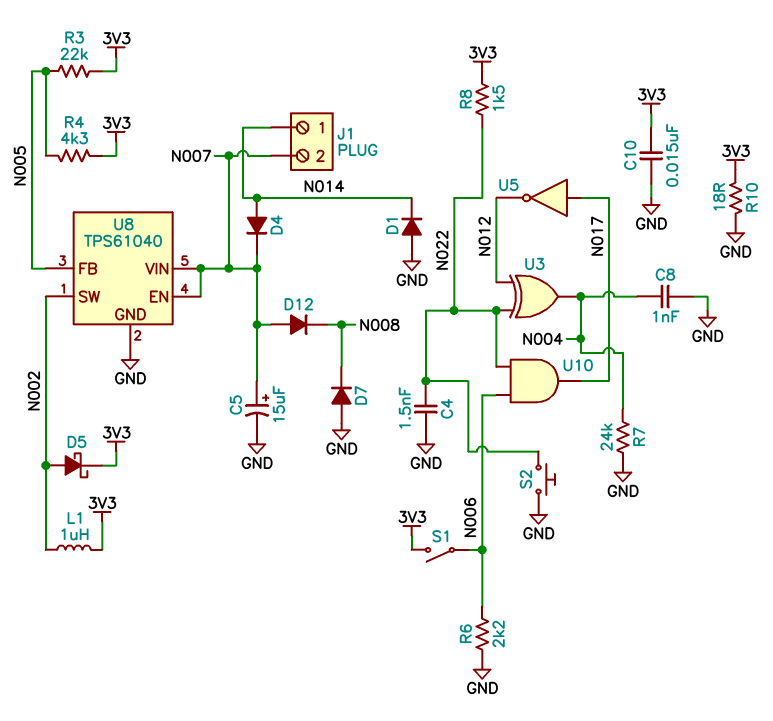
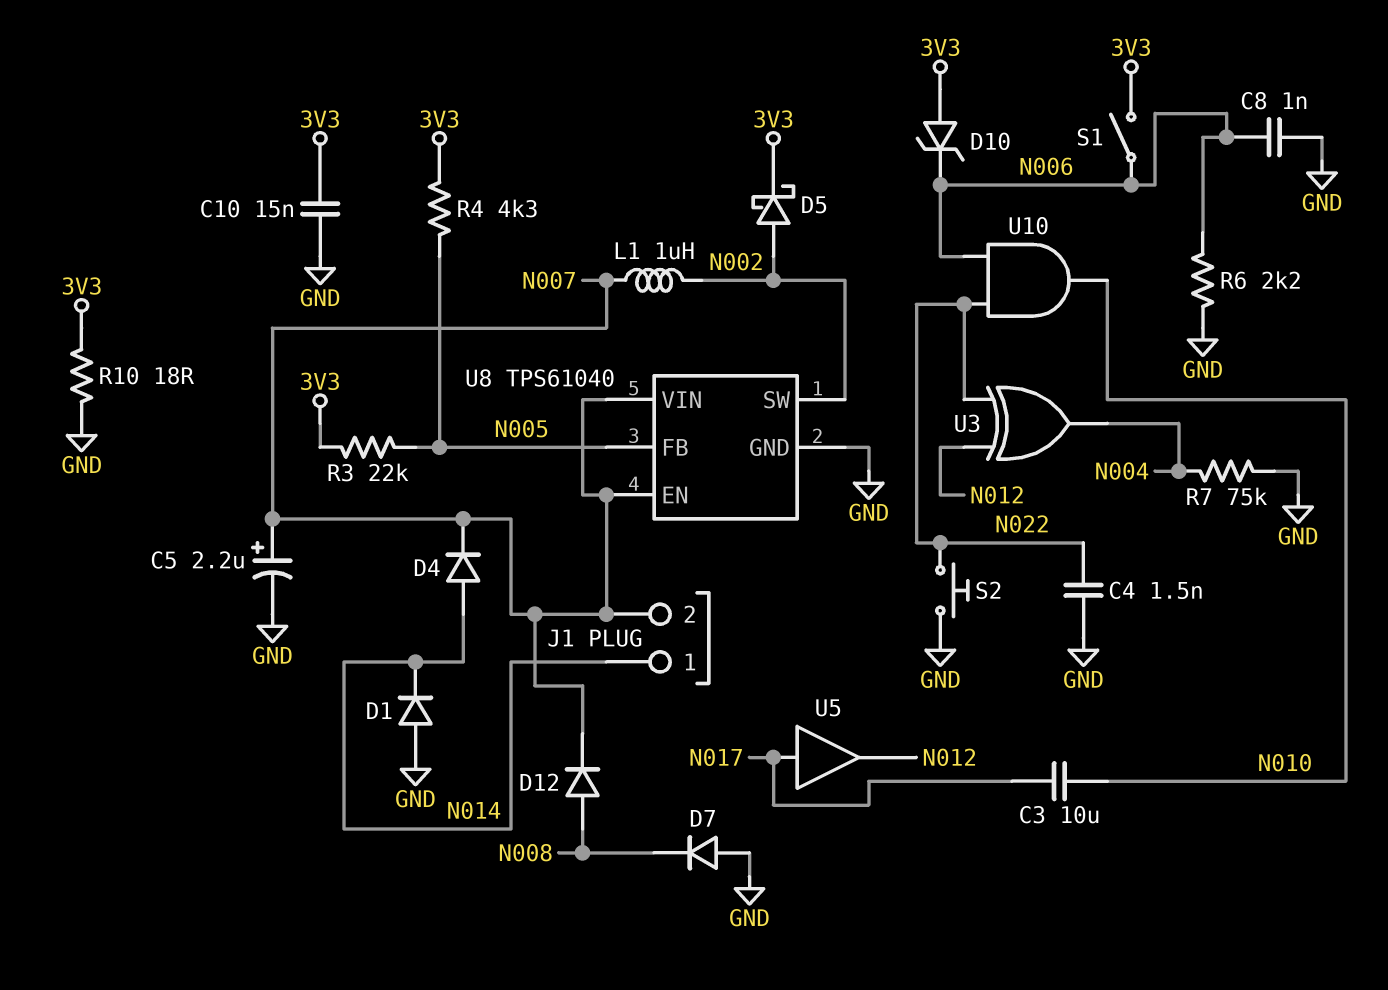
C3: none -> 10uF (N010, N017)
C5: 15uF (plus N007, minus GND) -> 2.2uF (plus N007, minus GND)
C8: 1nF (GND, N004) -> 1nF (GND, N006)
D10: none -> zener (A 3V3, K N006)
D12: diode (A N007, K N008) -> diode (A N008, K N007)
L1: 1uH (3V3, N002) -> 1uH (N002, N007)
R7: 24k (GND, N004) -> 75k (GND, N004)
R8: 1.5k (3V3, N022) -> none
U5: NOT (in N017, out N012) -> buffer (in N017, out N012)
U10: AND (in N006, in N022, out N017) -> AND (in N006, in N022, out N010)

